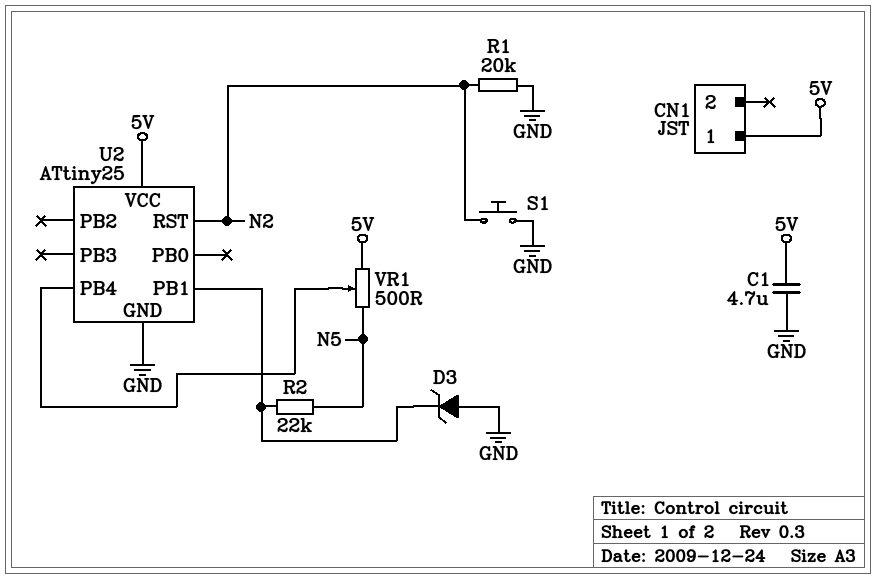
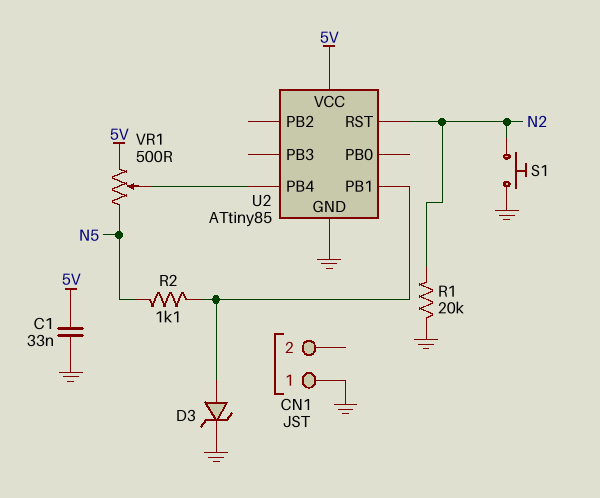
C1: 4.7uF (5V, GND) -> 33nF (5V, GND)
CN1 pin 1: 5V -> GND
D3: zener (A GND, K U2/PB1) -> zener (A U2/PB1, K GND)
R2: 22k (N5, U2/PB1) -> 1.1k (N5, U2/PB1)
U2: ATtiny25 -> ATtiny85

